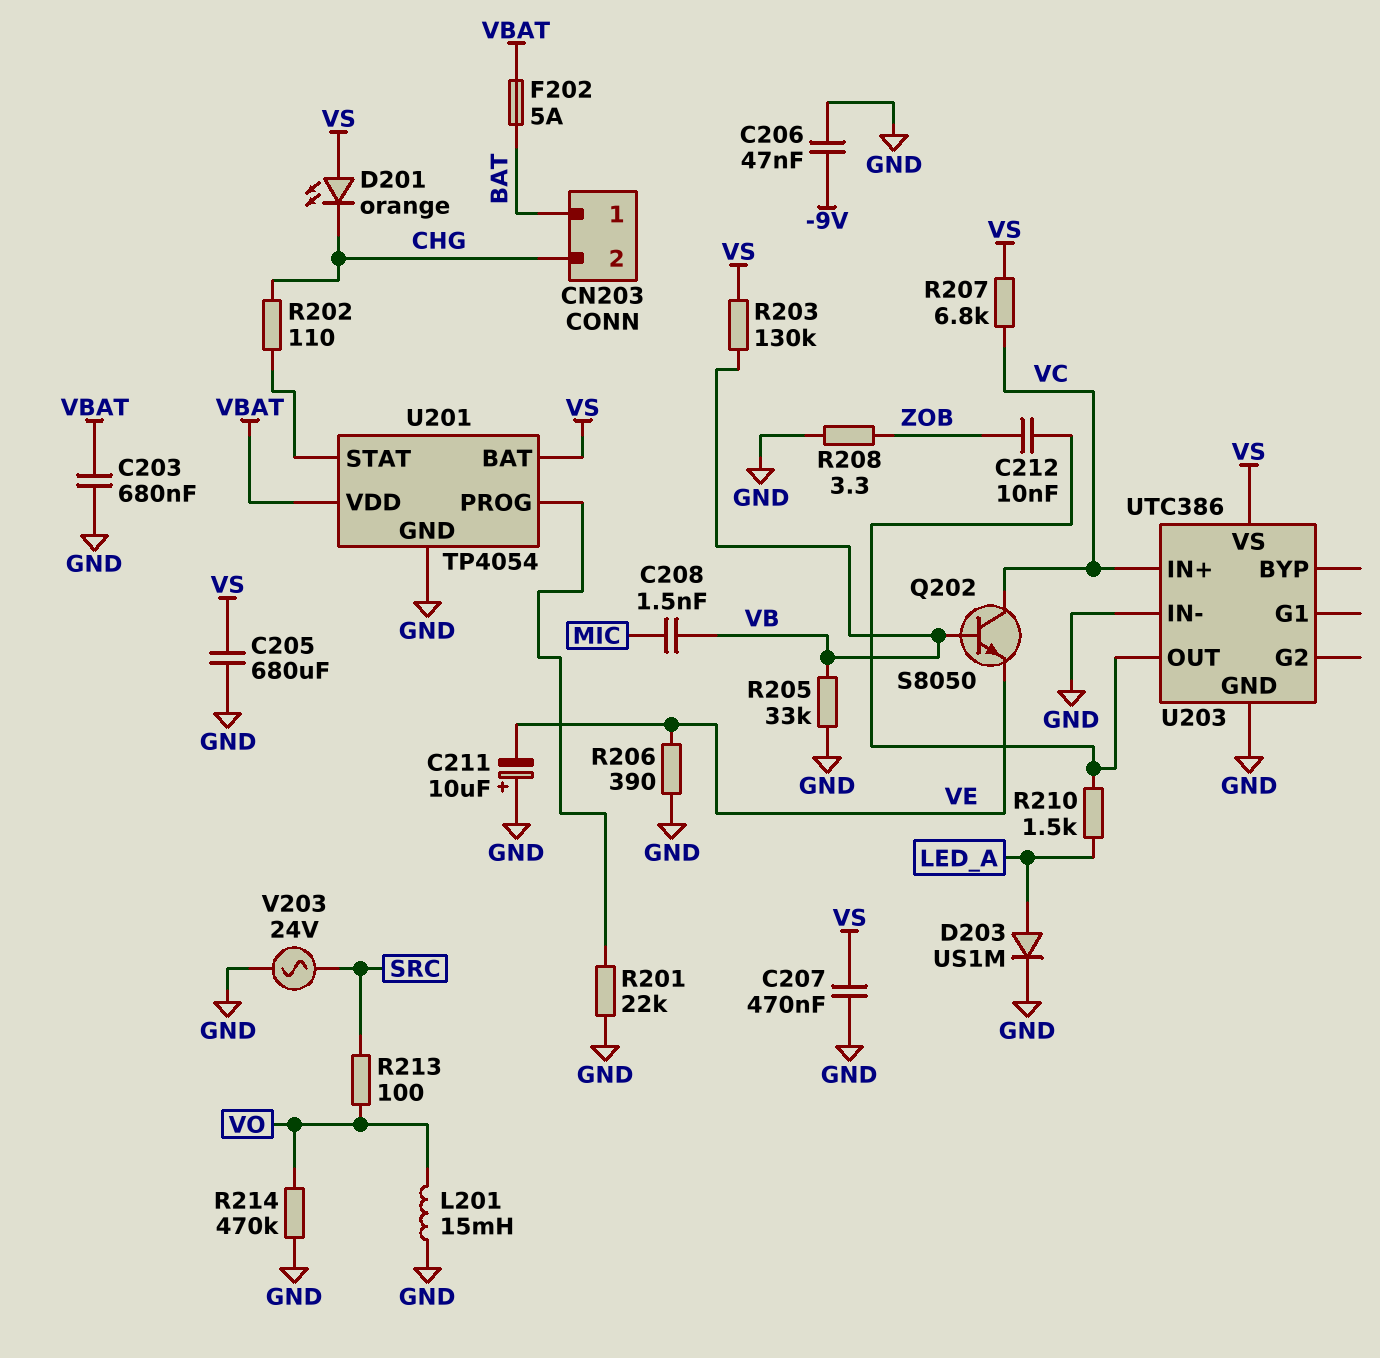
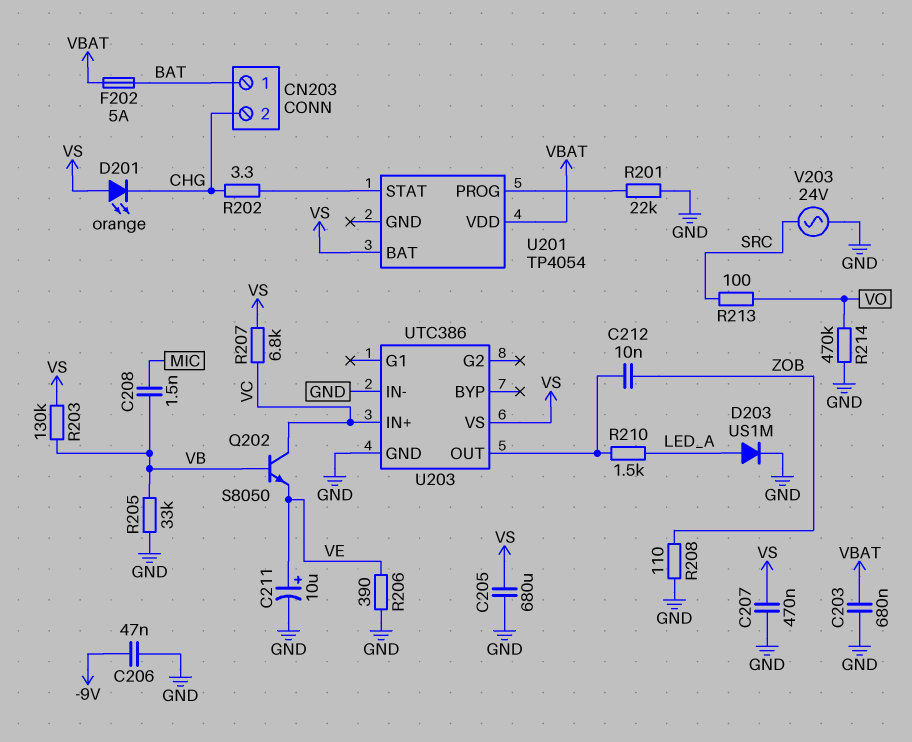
C211: 10uF (plus GND, minus VE) -> 10uF (plus VE, minus GND)
L201: 15mH (GND, VO) -> none
R202: 110 (CHG, U201/STAT) -> 3.3 (CHG, U201/STAT)
R208: 3.3 (GND, ZOB) -> 110 (GND, ZOB)
U201 pin GND: GND -> none

